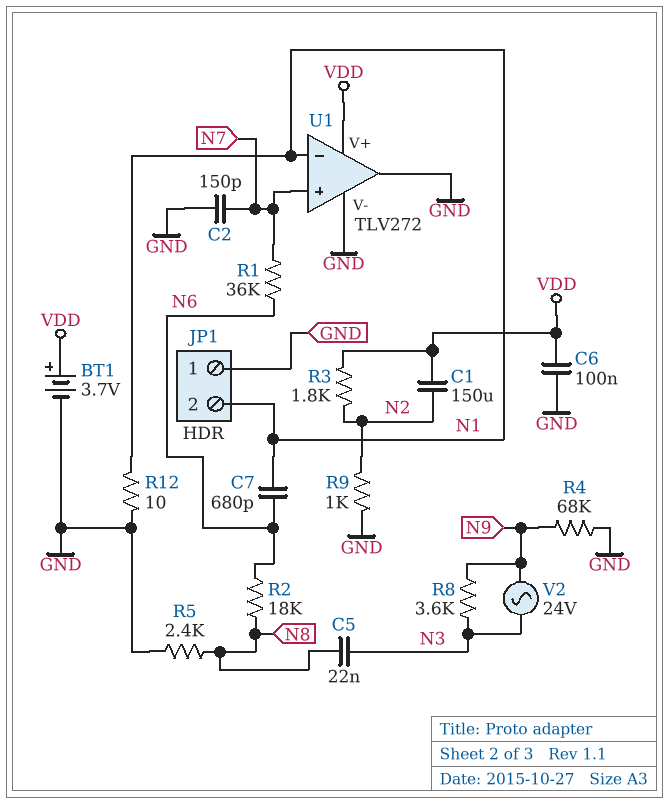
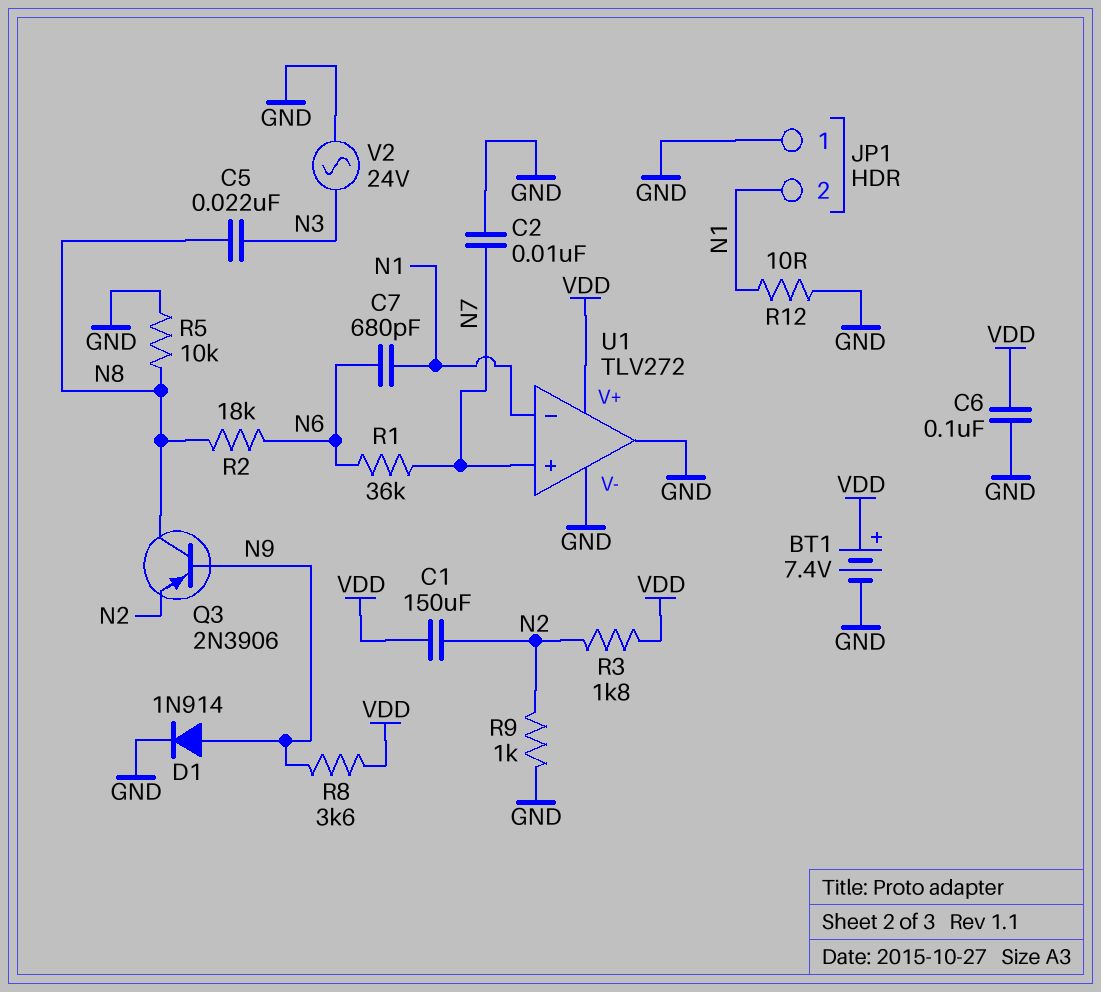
BT1: 3.7V (plus VDD, minus GND) -> 7.4V (plus VDD, minus GND)
C2: 150pF (GND, N7) -> 10nF (GND, N7)
D1: none -> diode 1N914 (A N9, K GND)
Q3: none -> PNP 2N3906 (B N9, C N8, E N2)
R4: 68k (GND, N9) -> none
R5: 2.4k (GND, N8) -> 10k (GND, N8)
R8: 3.6k (N3, N9) -> 3.6k (N9, VDD)
V2: AC 24V (N3, N9) -> AC 24V (GND, N3)

